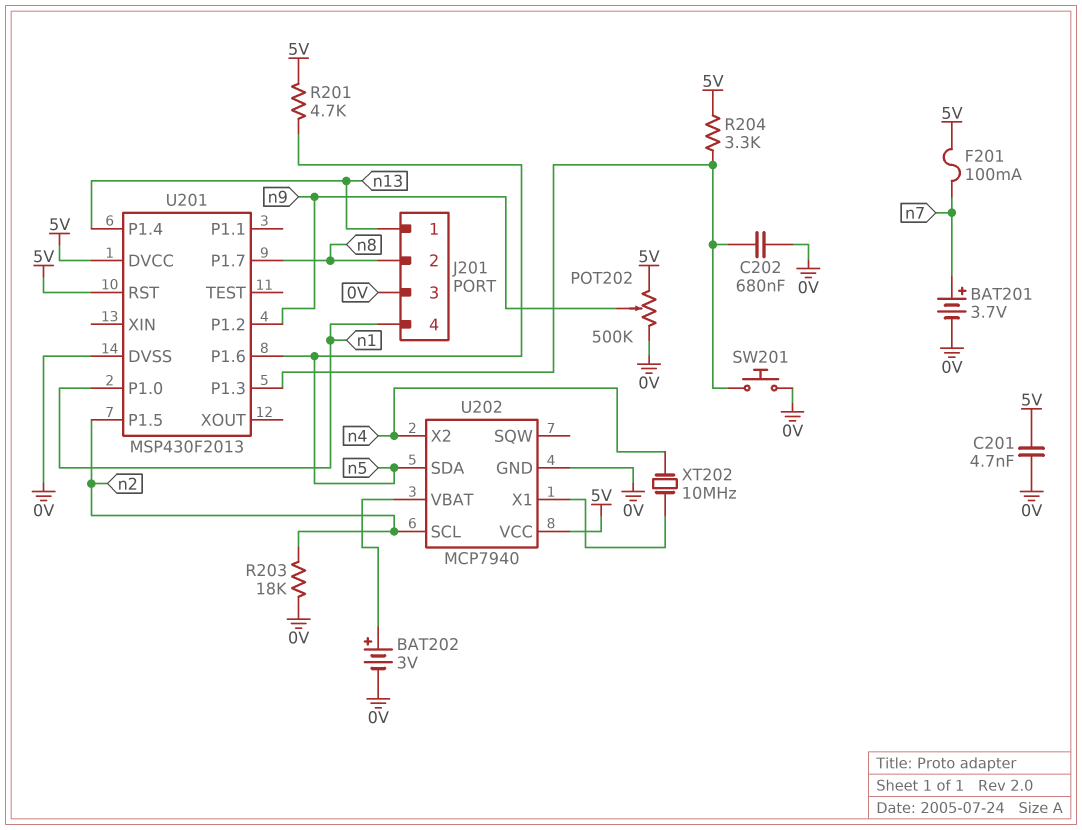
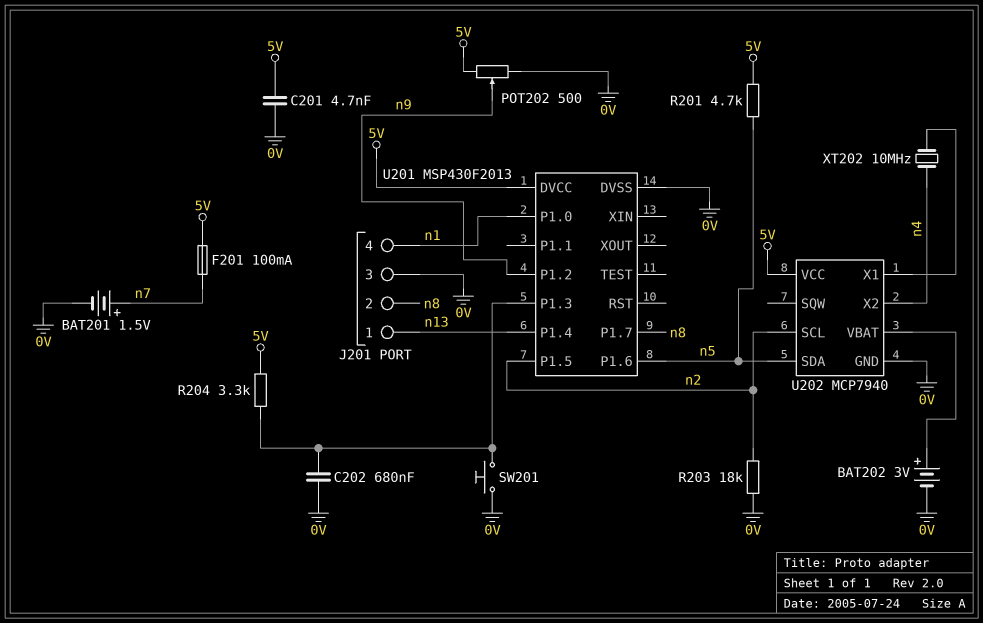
BAT201: 3.7V (plus n7, minus 0V) -> 1.5V (plus n7, minus 0V)
POT202: 500k (0V, 5V, wiper n9) -> 500 (0V, 5V, wiper n9)
U201 pin RST: 5V -> none

